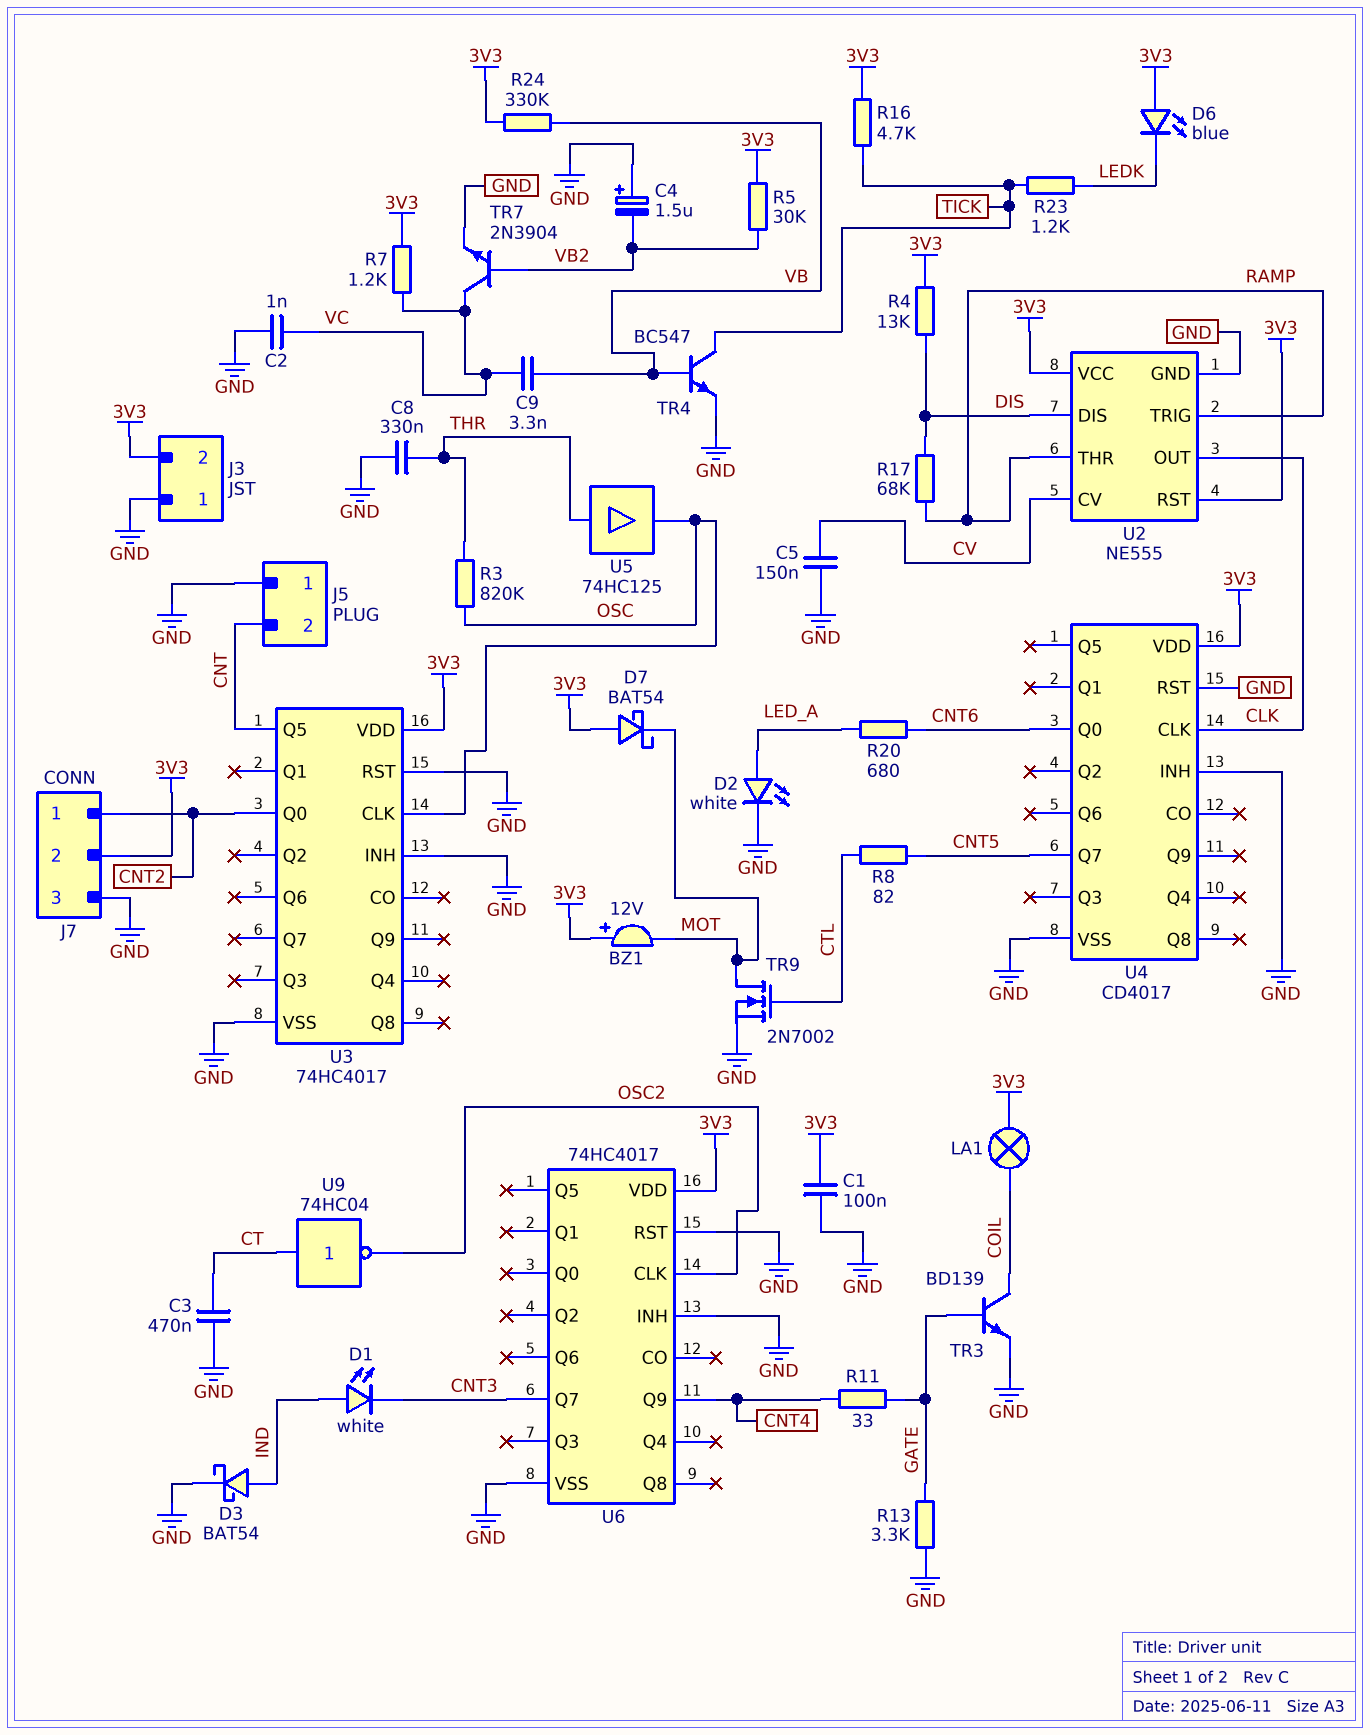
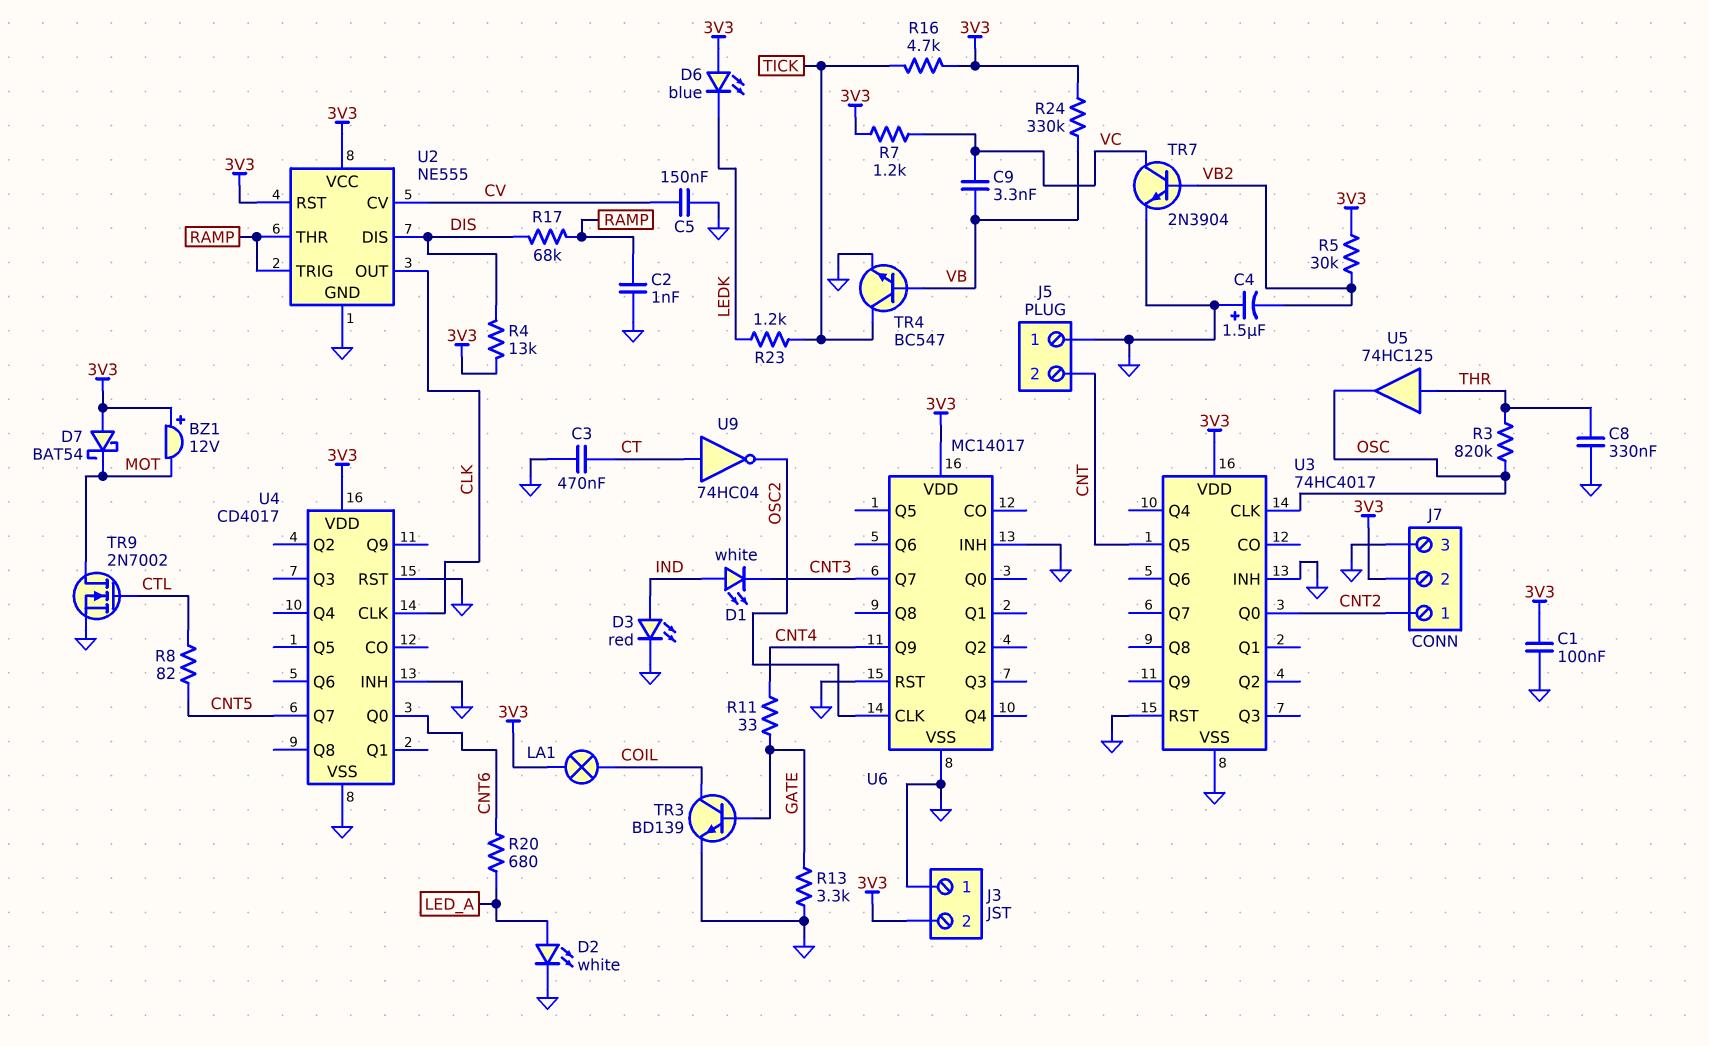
C2: 1nF (GND, VC) -> 1nF (GND, RAMP)
D3: schottky BAT54 (A IND, K GND) -> LED red (A IND, K GND)
U6: 74HC4017 -> MC14017

